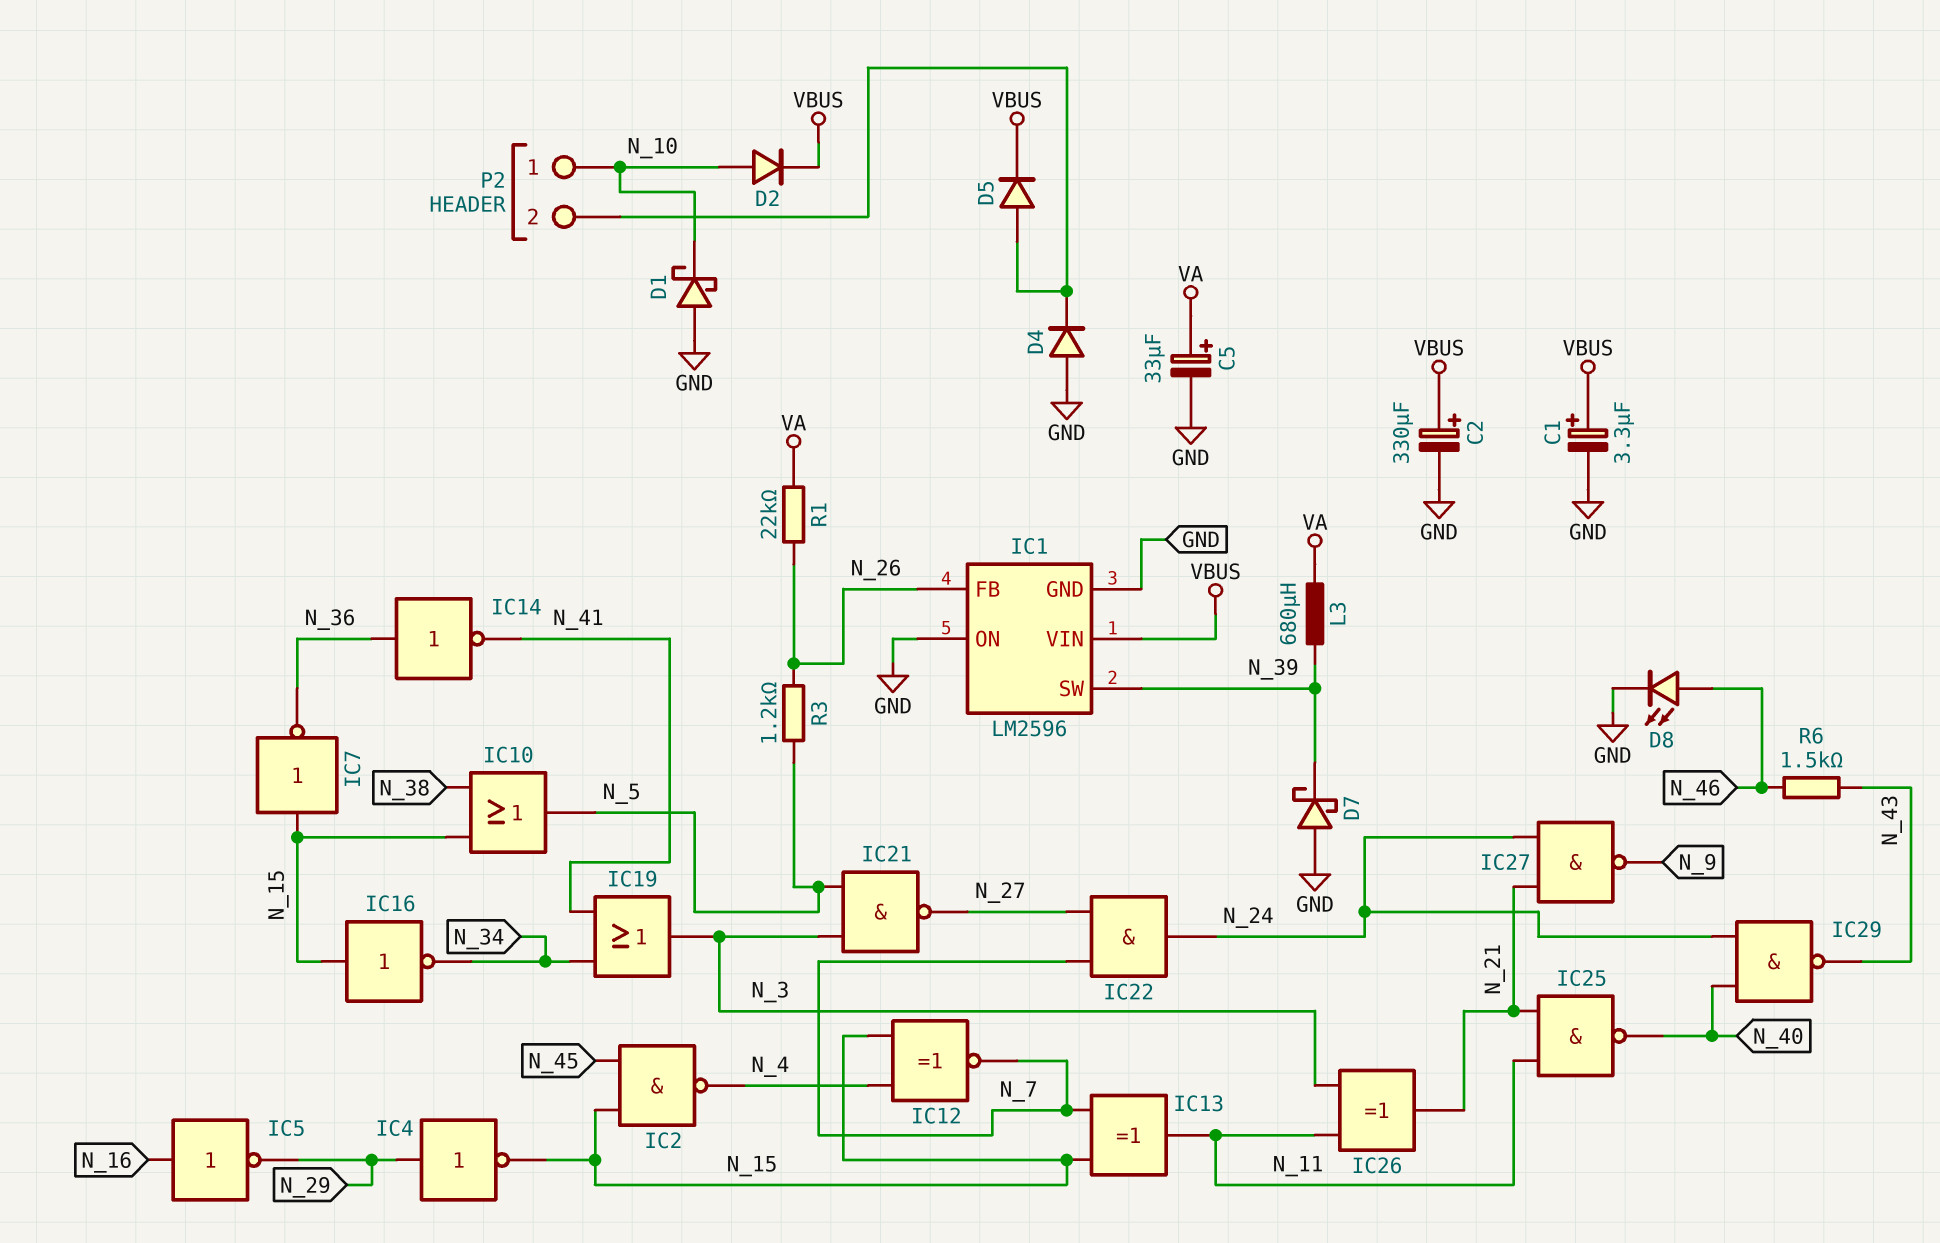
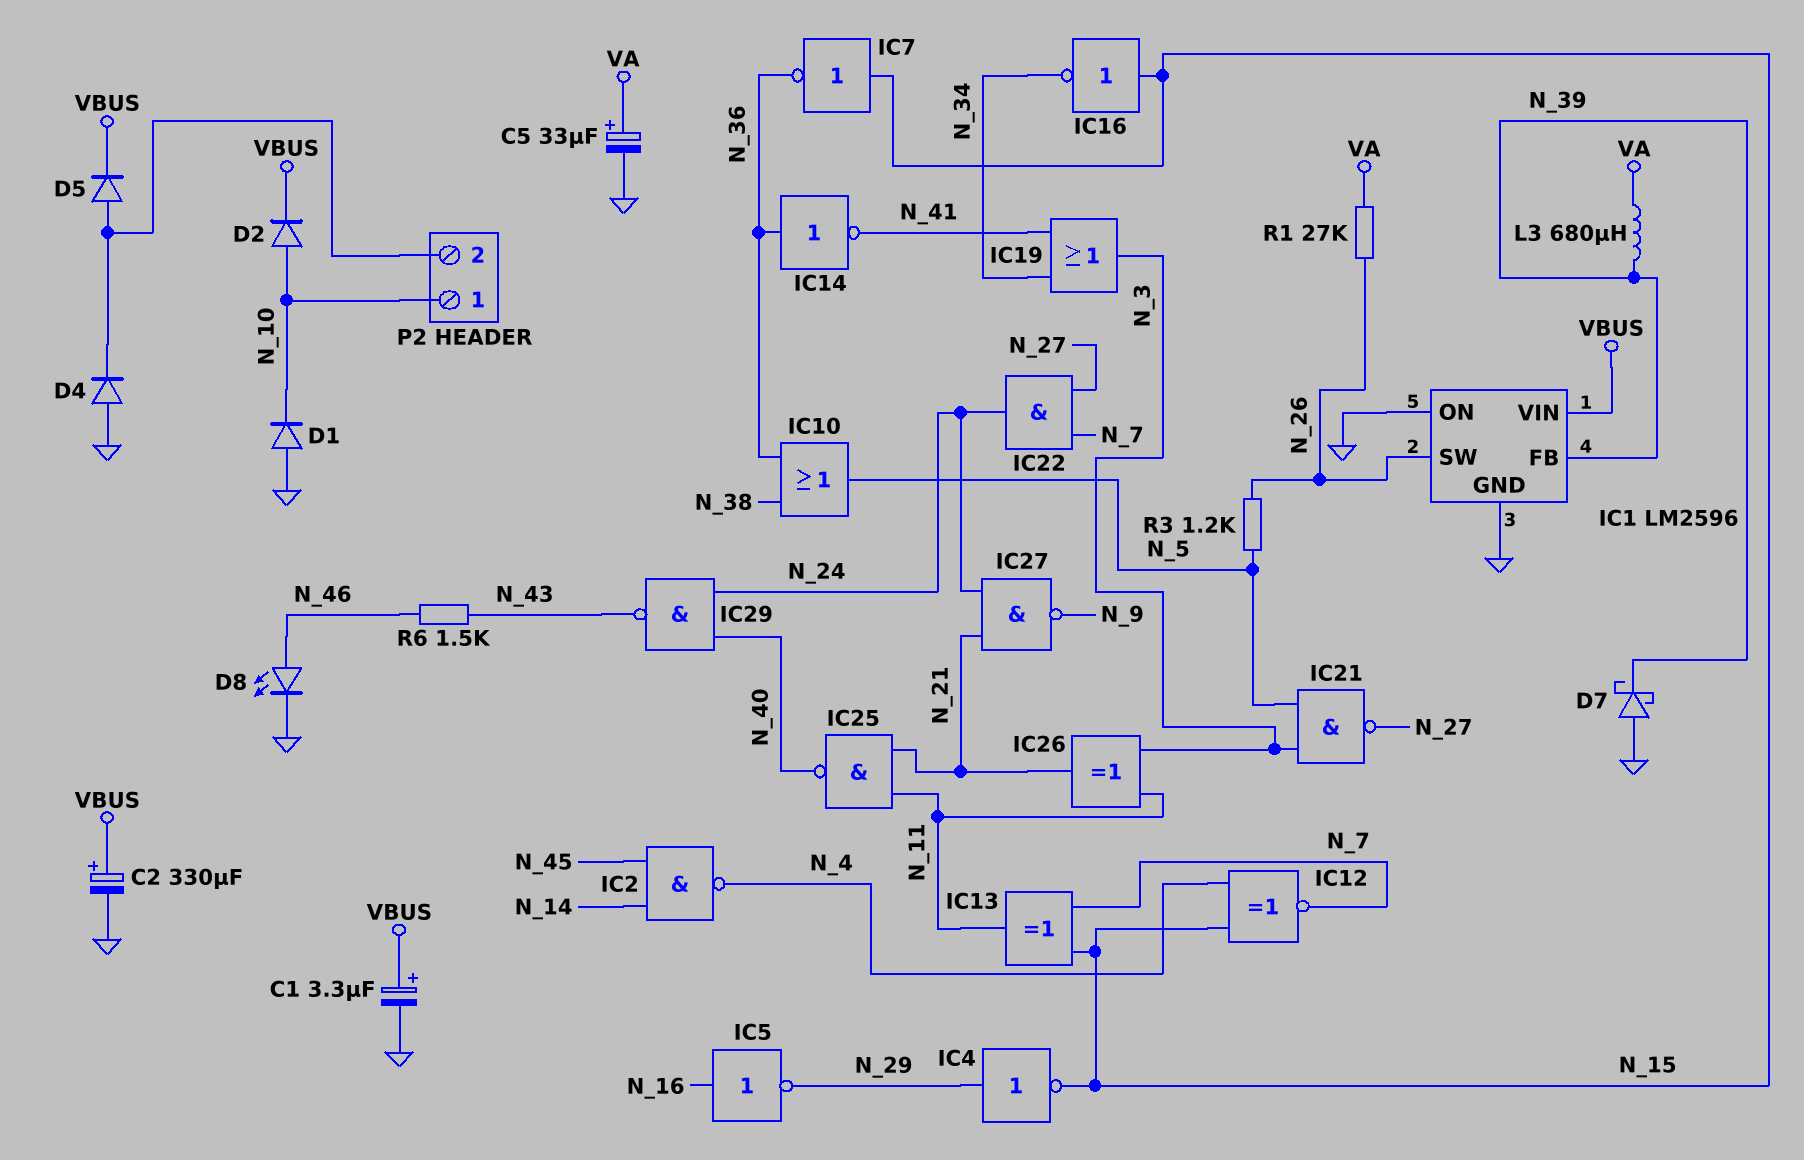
D1: schottky (A GND, K N_10) -> diode (A GND, K N_10)
IC1 pin FB: N_26 -> N_39
IC1 pin SW: N_39 -> N_26
IC2: NAND (in N_15, in N_45, out N_4) -> NAND (in N_14, in N_45, out N_4)
IC10: OR (in N_15, in N_38, out N_5) -> OR (in N_36, in N_38, out N_5)
R1: 22k (N_26, VA) -> 27k (N_26, VA)

